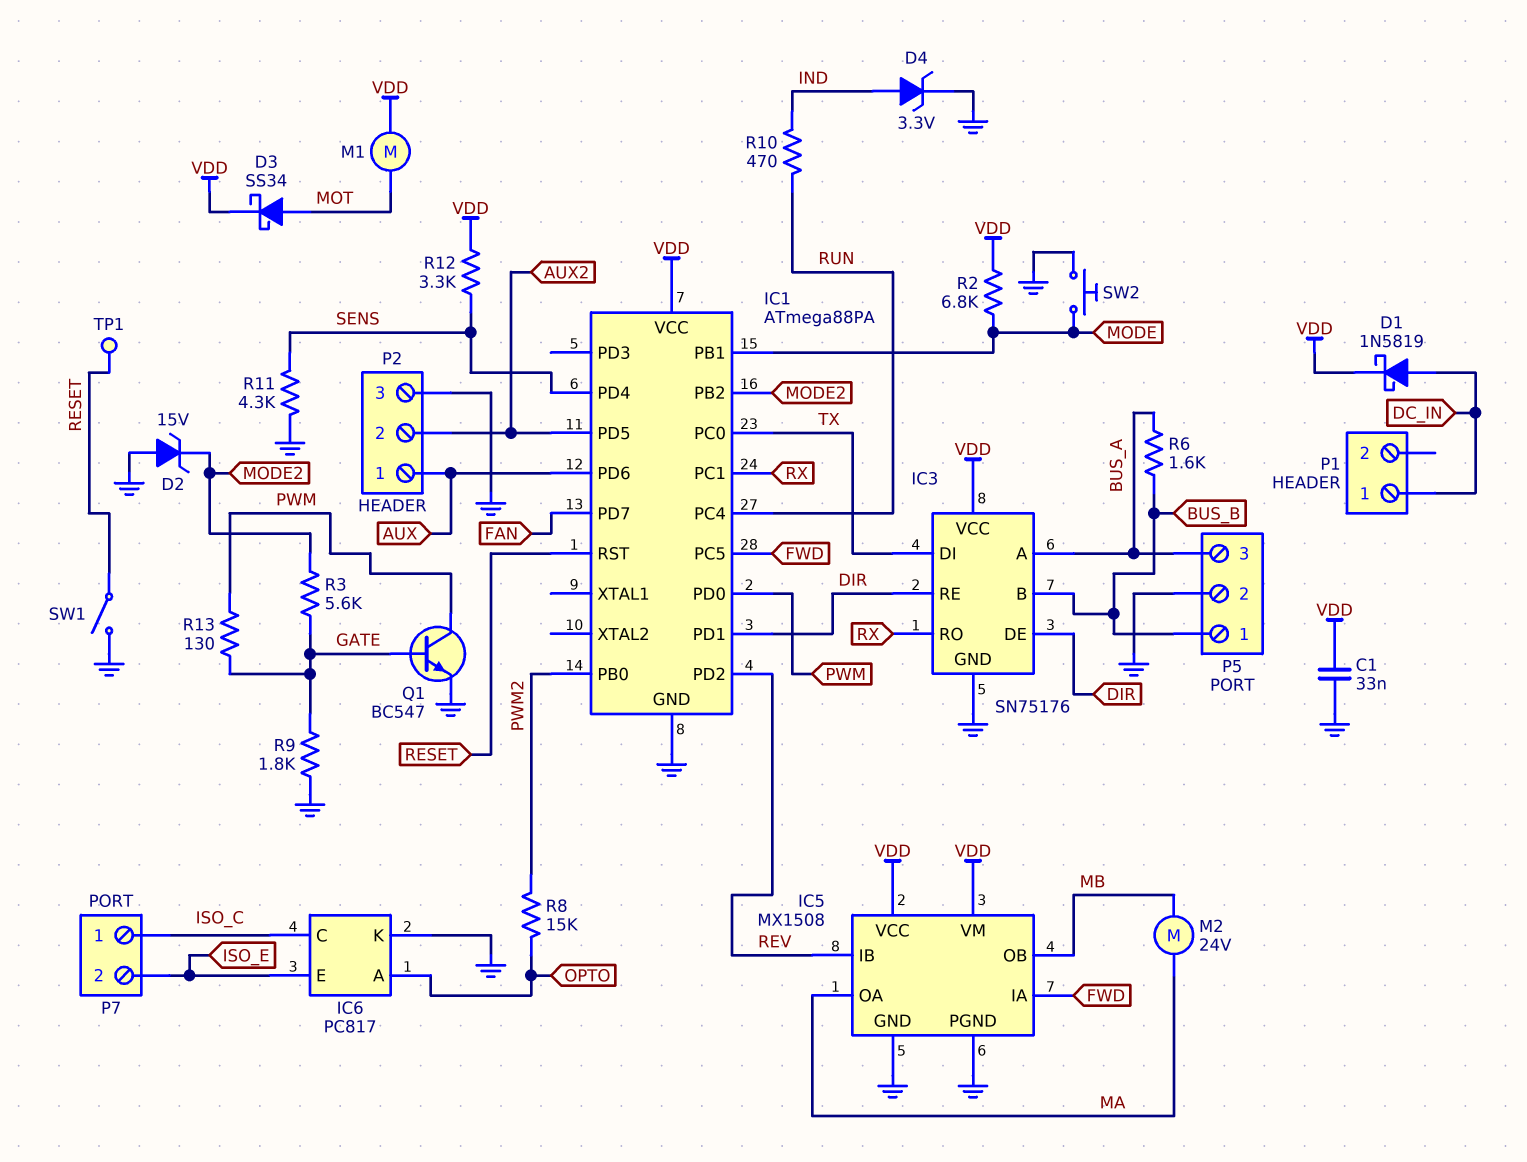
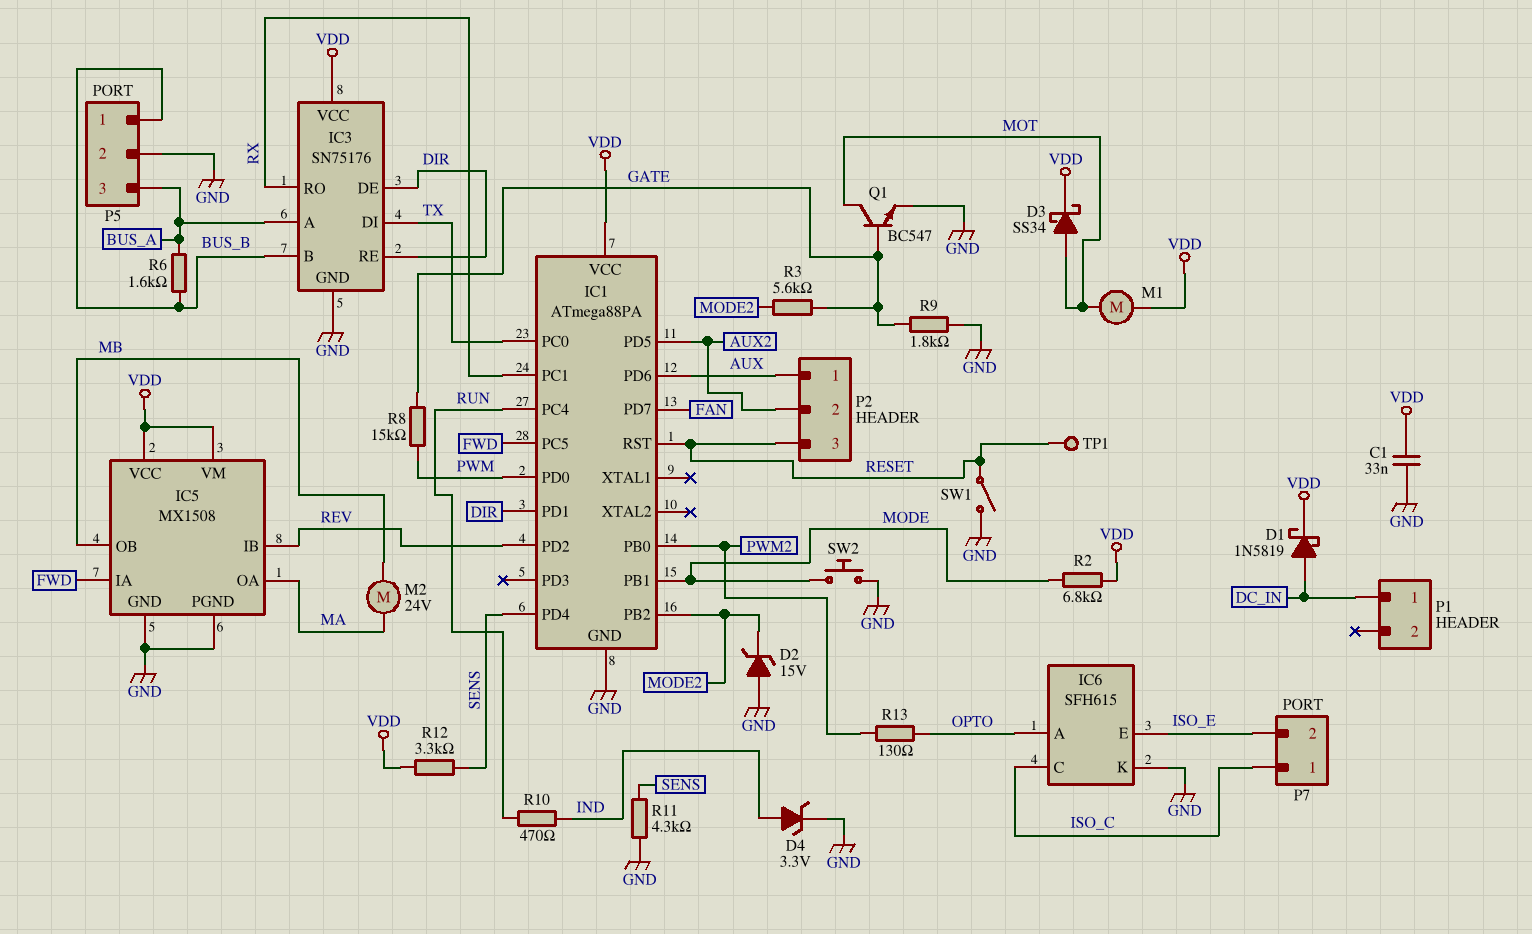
IC6: PC817 -> SFH615
P2 pin 3: GND -> RESET
Q1: NPN BC547 (B GATE, C PWM, E GND) -> NPN BC547 (B GATE, C MOT, E GND)
R8: 15k (OPTO, PWM2) -> 15k (GATE, PWM)
R13: 130 (GATE, PWM) -> 130 (OPTO, PWM2)

